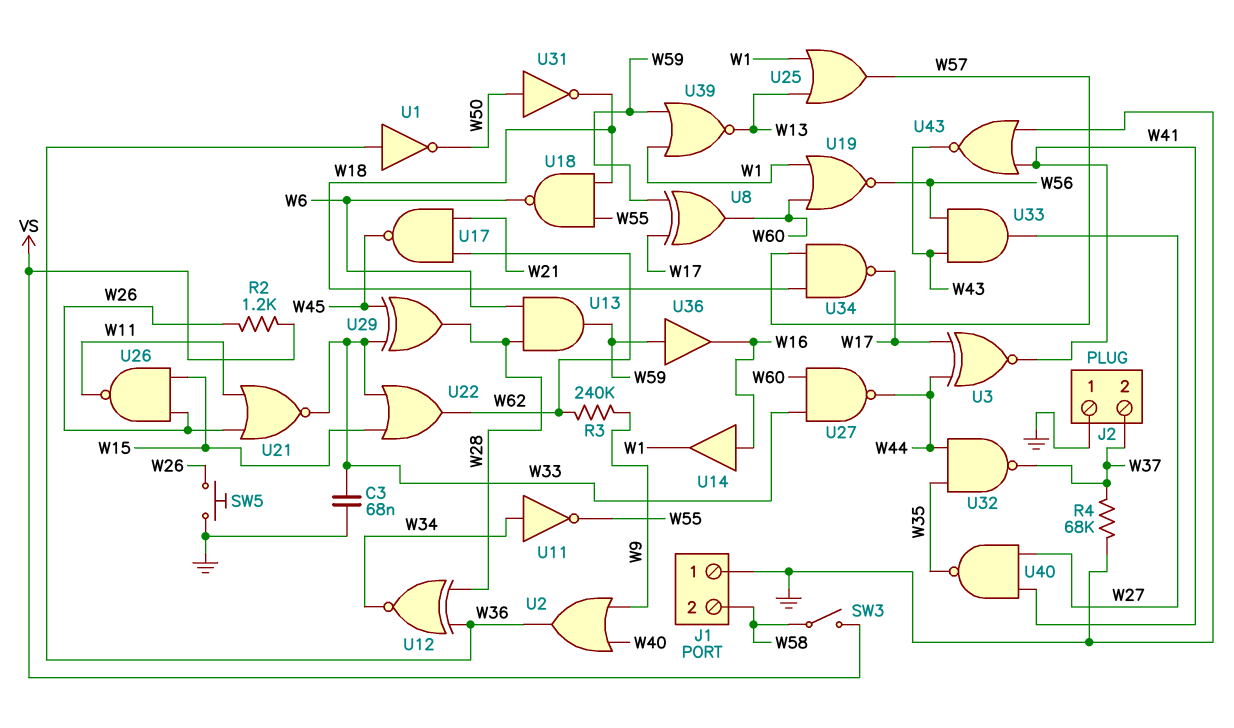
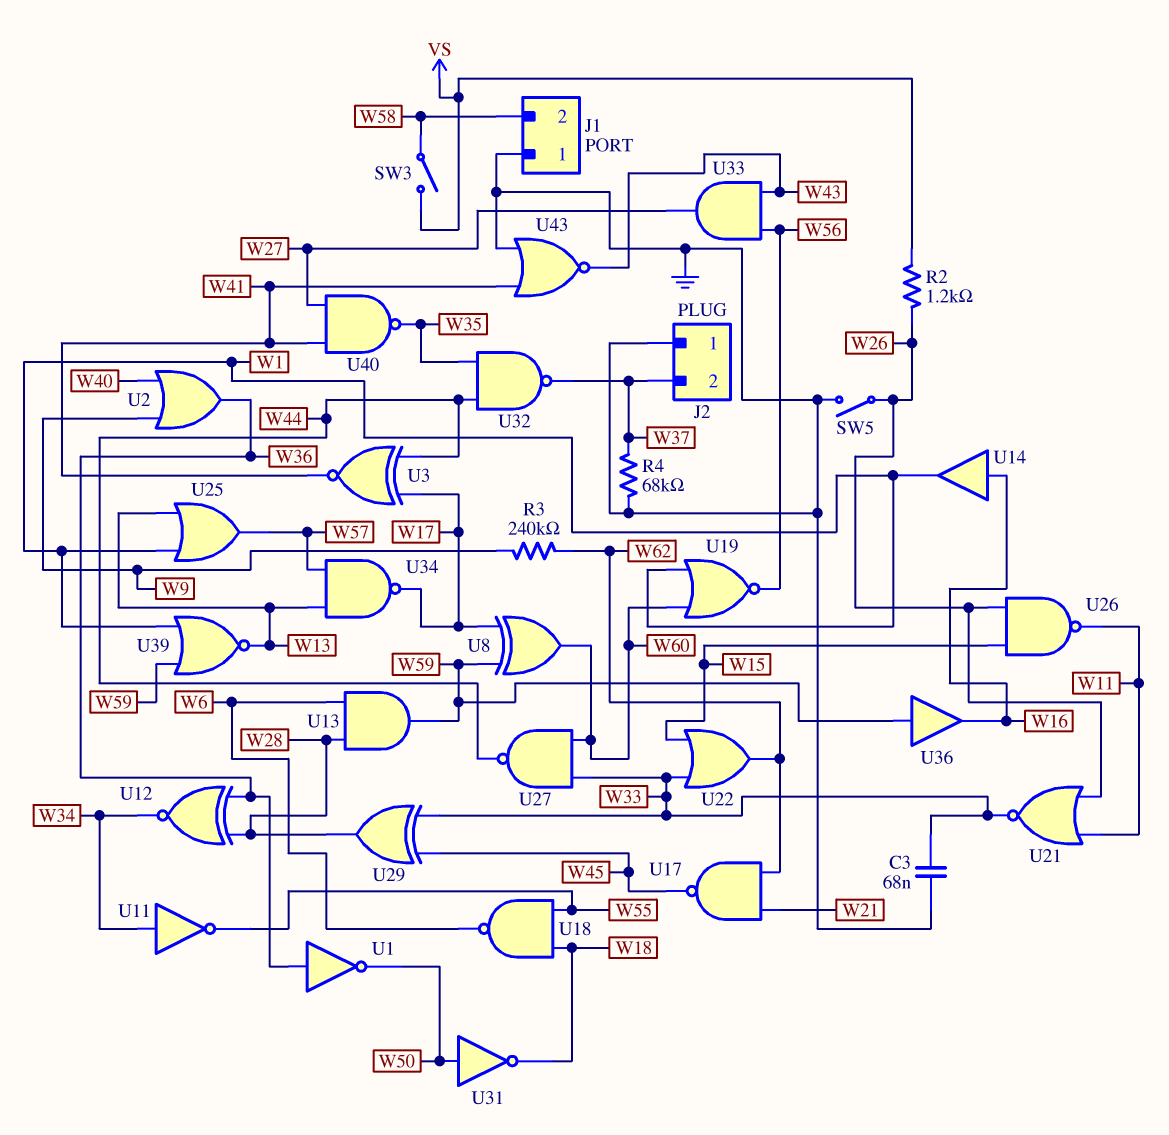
SW5: button (GND, W26) -> switch (GND, W26)
U34: NAND (in W18, in W57, out W17) -> NAND (in W13, in W57, out W17)

